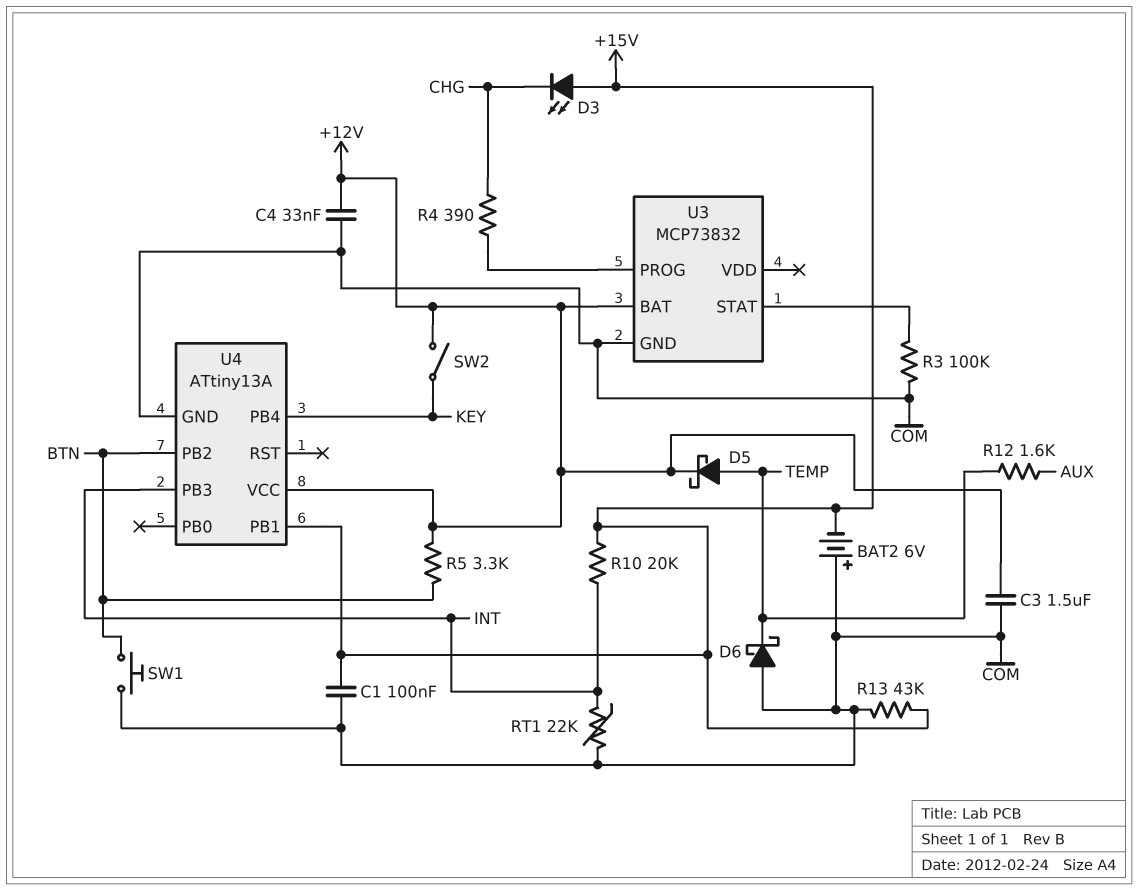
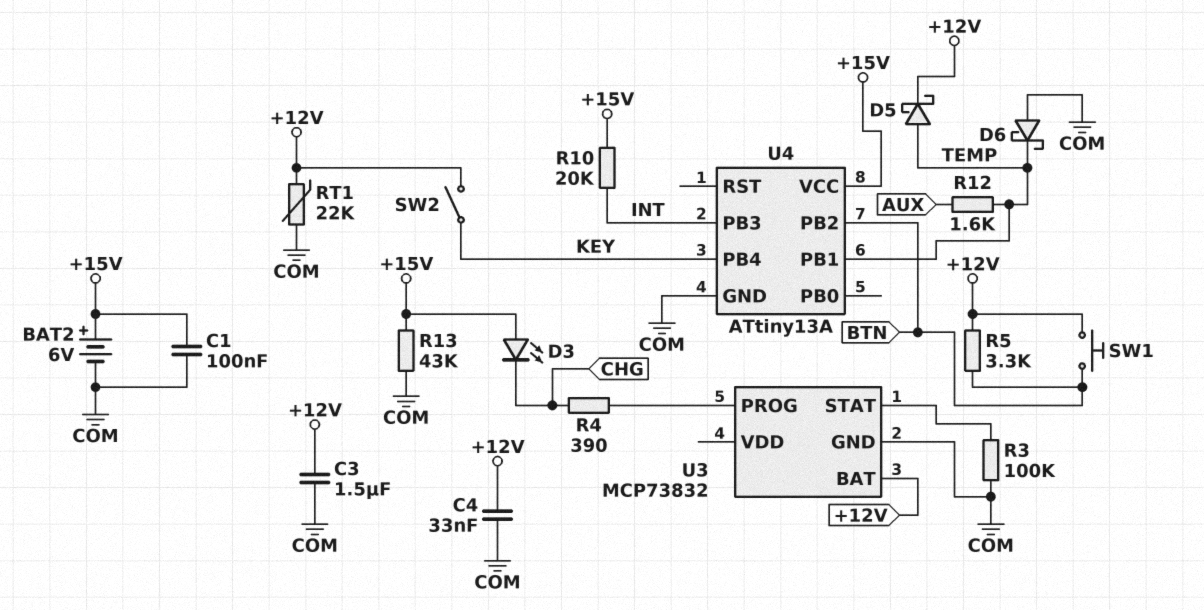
BAT2: 6V (plus COM, minus +15V) -> 6V (plus +15V, minus COM)
RT1: 22k (COM, INT) -> 22k (+12V, COM)
SW1: button (BTN, COM) -> button (+12V, BTN)
U4 pin PB1: +15V -> TEMP
U4 pin VCC: +12V -> +15V

